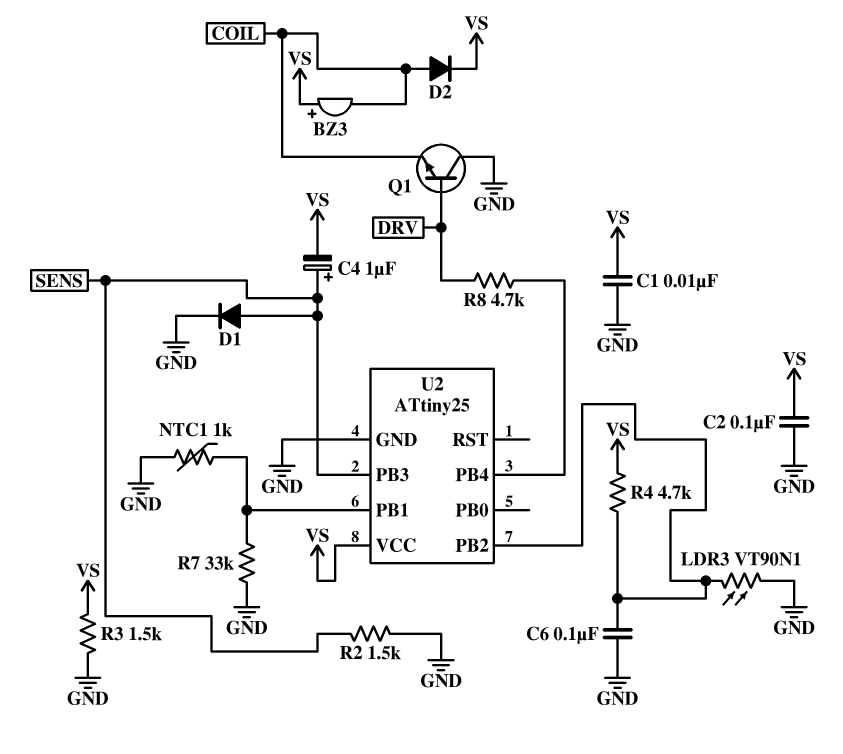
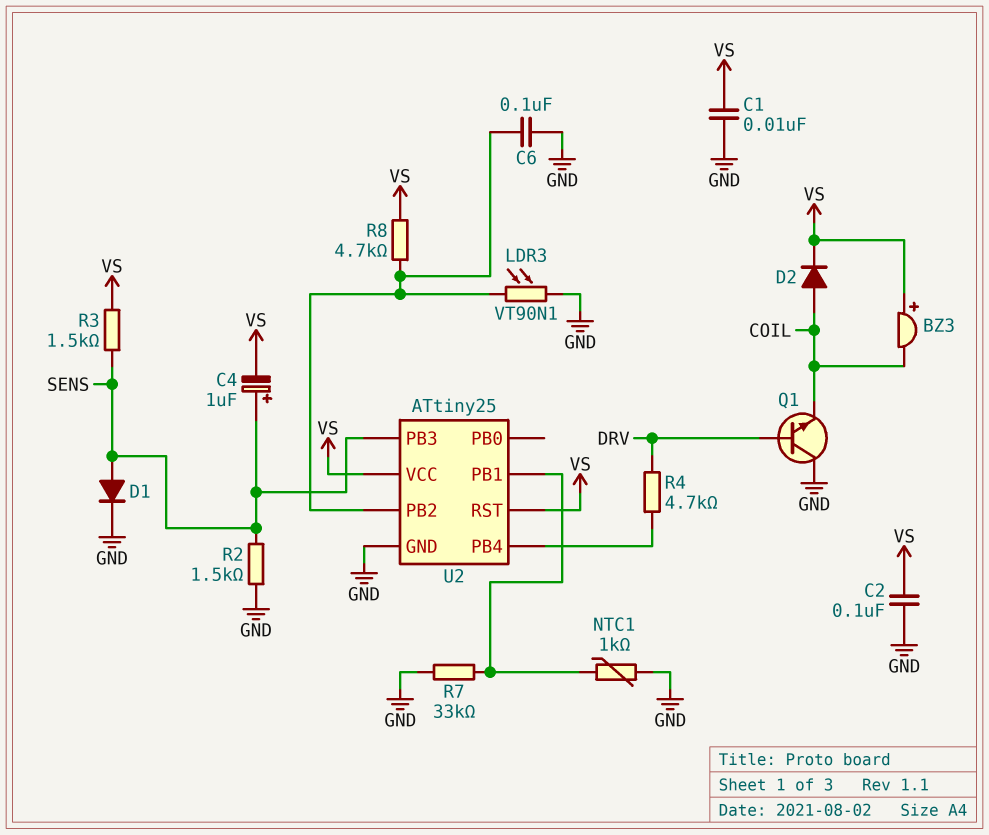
R3: 1.5k (GND, VS) -> 1.5k (SENS, VS)
R4: 4.7k (U2/PB2, VS) -> 4.7k (DRV, U2/PB4)
R8: 4.7k (DRV, U2/PB4) -> 4.7k (U2/PB2, VS)
U2 pin RST: none -> VS

